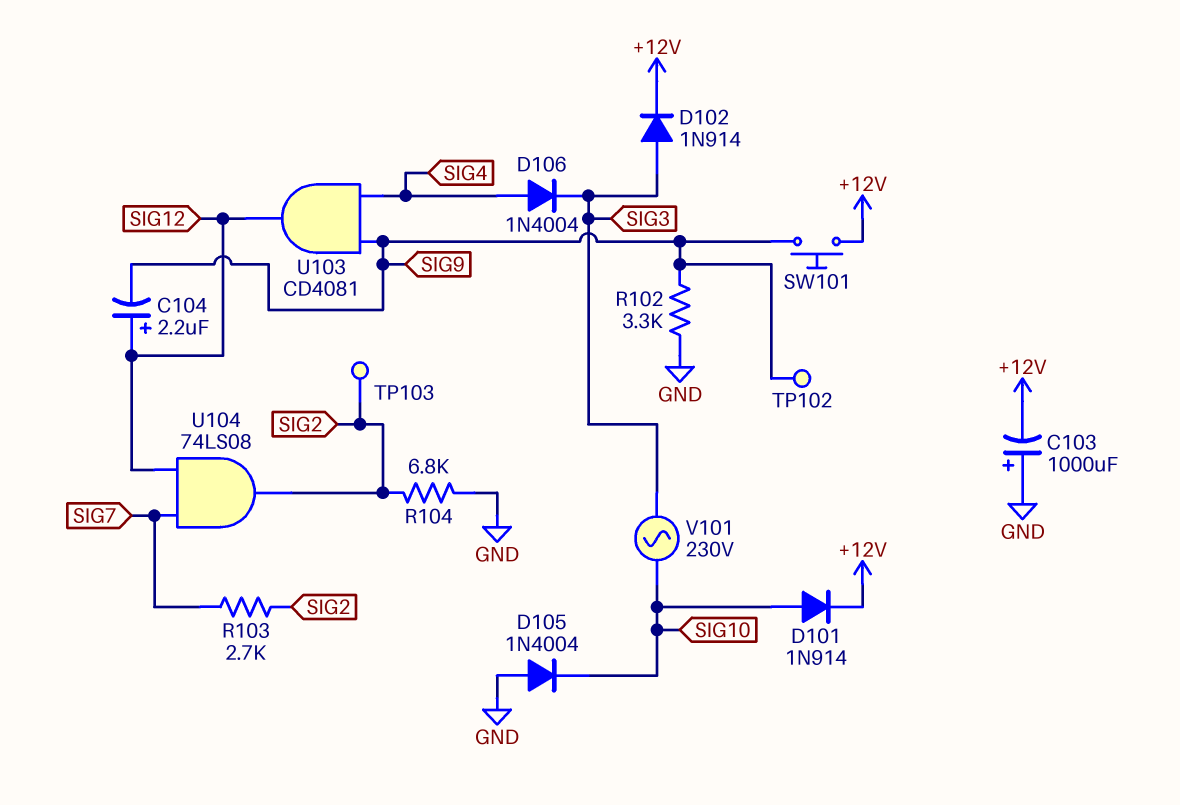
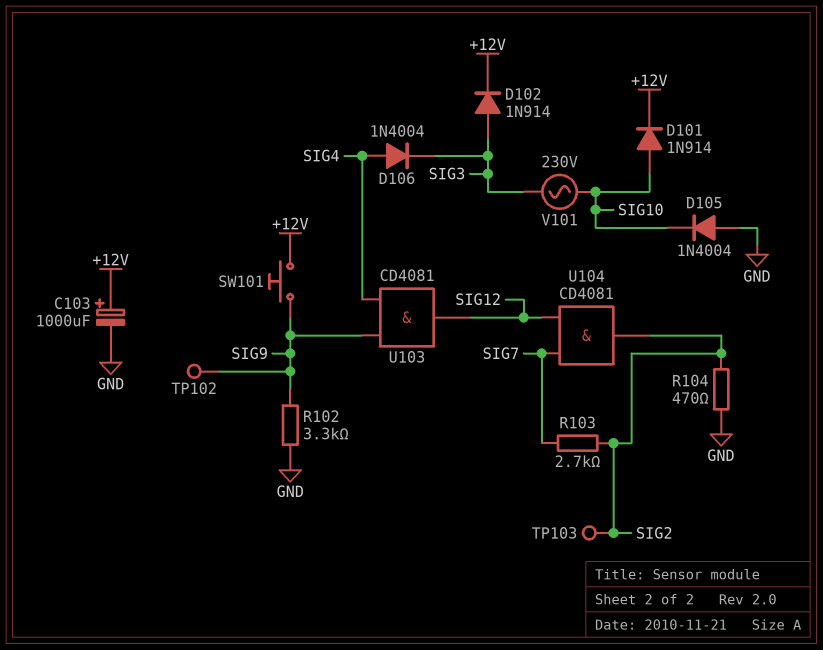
C103: 1000uF (plus GND, minus +12V) -> 1000uF (plus +12V, minus GND)
C104: 2.2uF (plus SIG12, minus SIG9) -> none
R104: 6.8k (GND, SIG2) -> 470 (GND, SIG2)
U104: AND 74LS08 (in SIG7, in SIG12, out SIG2) -> AND CD4081 (in SIG7, in SIG12, out SIG2)

